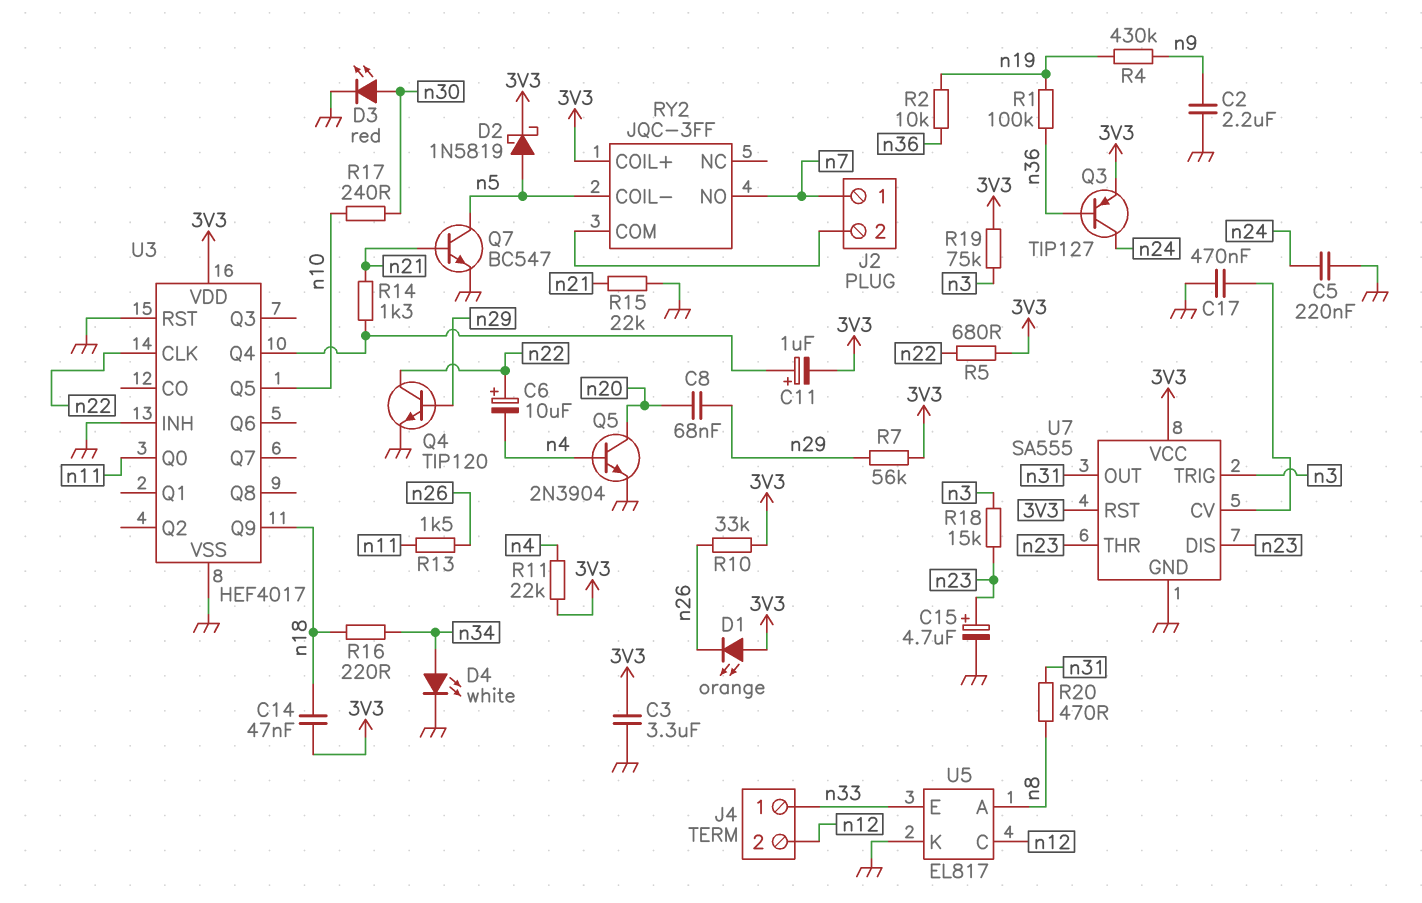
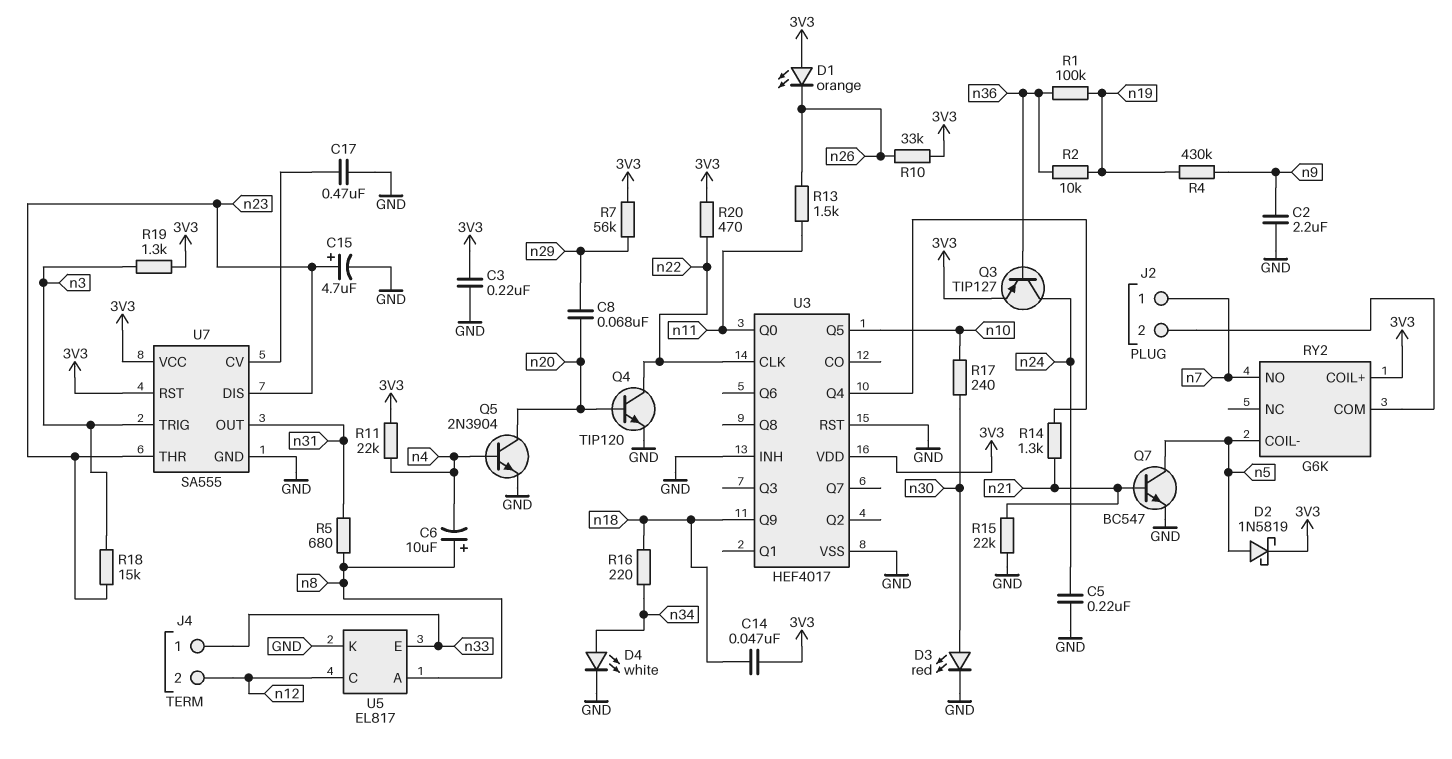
C3: 3.3uF (3V3, GND) -> 220nF (3V3, GND)
C6: 10uF (plus n22, minus n4) -> 10uF (plus n8, minus n4)
C11: 1uF (plus U3/Q4, minus 3V3) -> none
Q4: NPN TIP120 (B n29, C n22, E GND) -> NPN TIP120 (B n20, C n22, E GND)
R5: 680 (3V3, n22) -> 680 (n8, n31)
R19: 75k (3V3, n3) -> 1.3k (3V3, n3)
R20: 470 (n8, n31) -> 470 (3V3, n22)
RY2: JQC-3FF -> G6K

